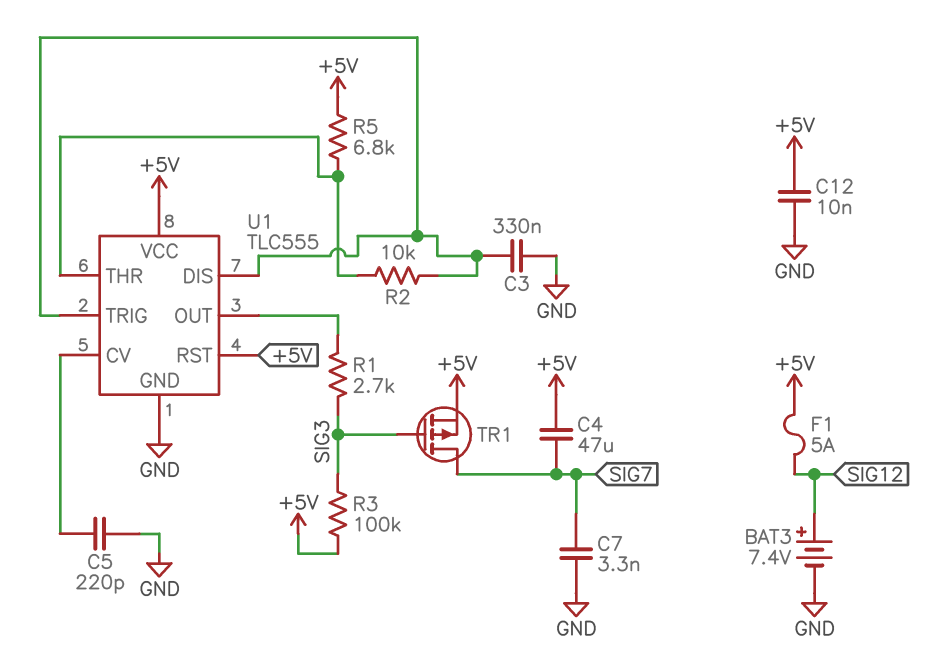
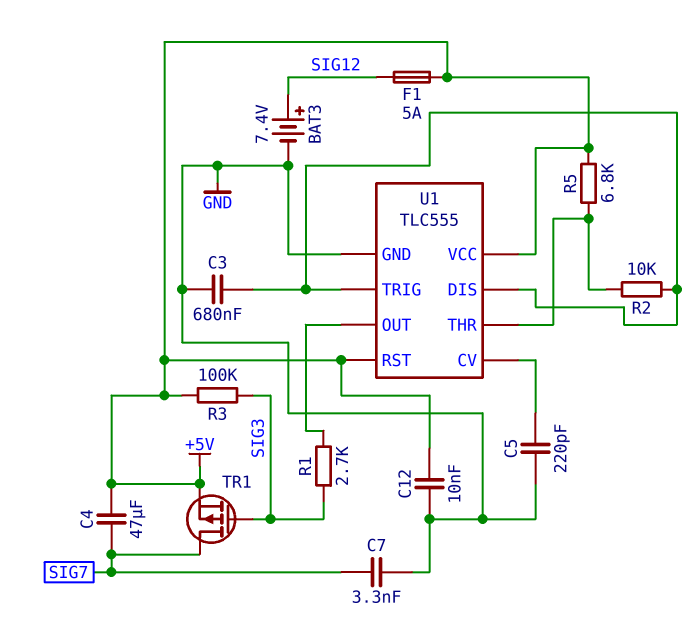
C3: 330nF (GND, U1/DIS) -> 680nF (GND, U1/DIS)

